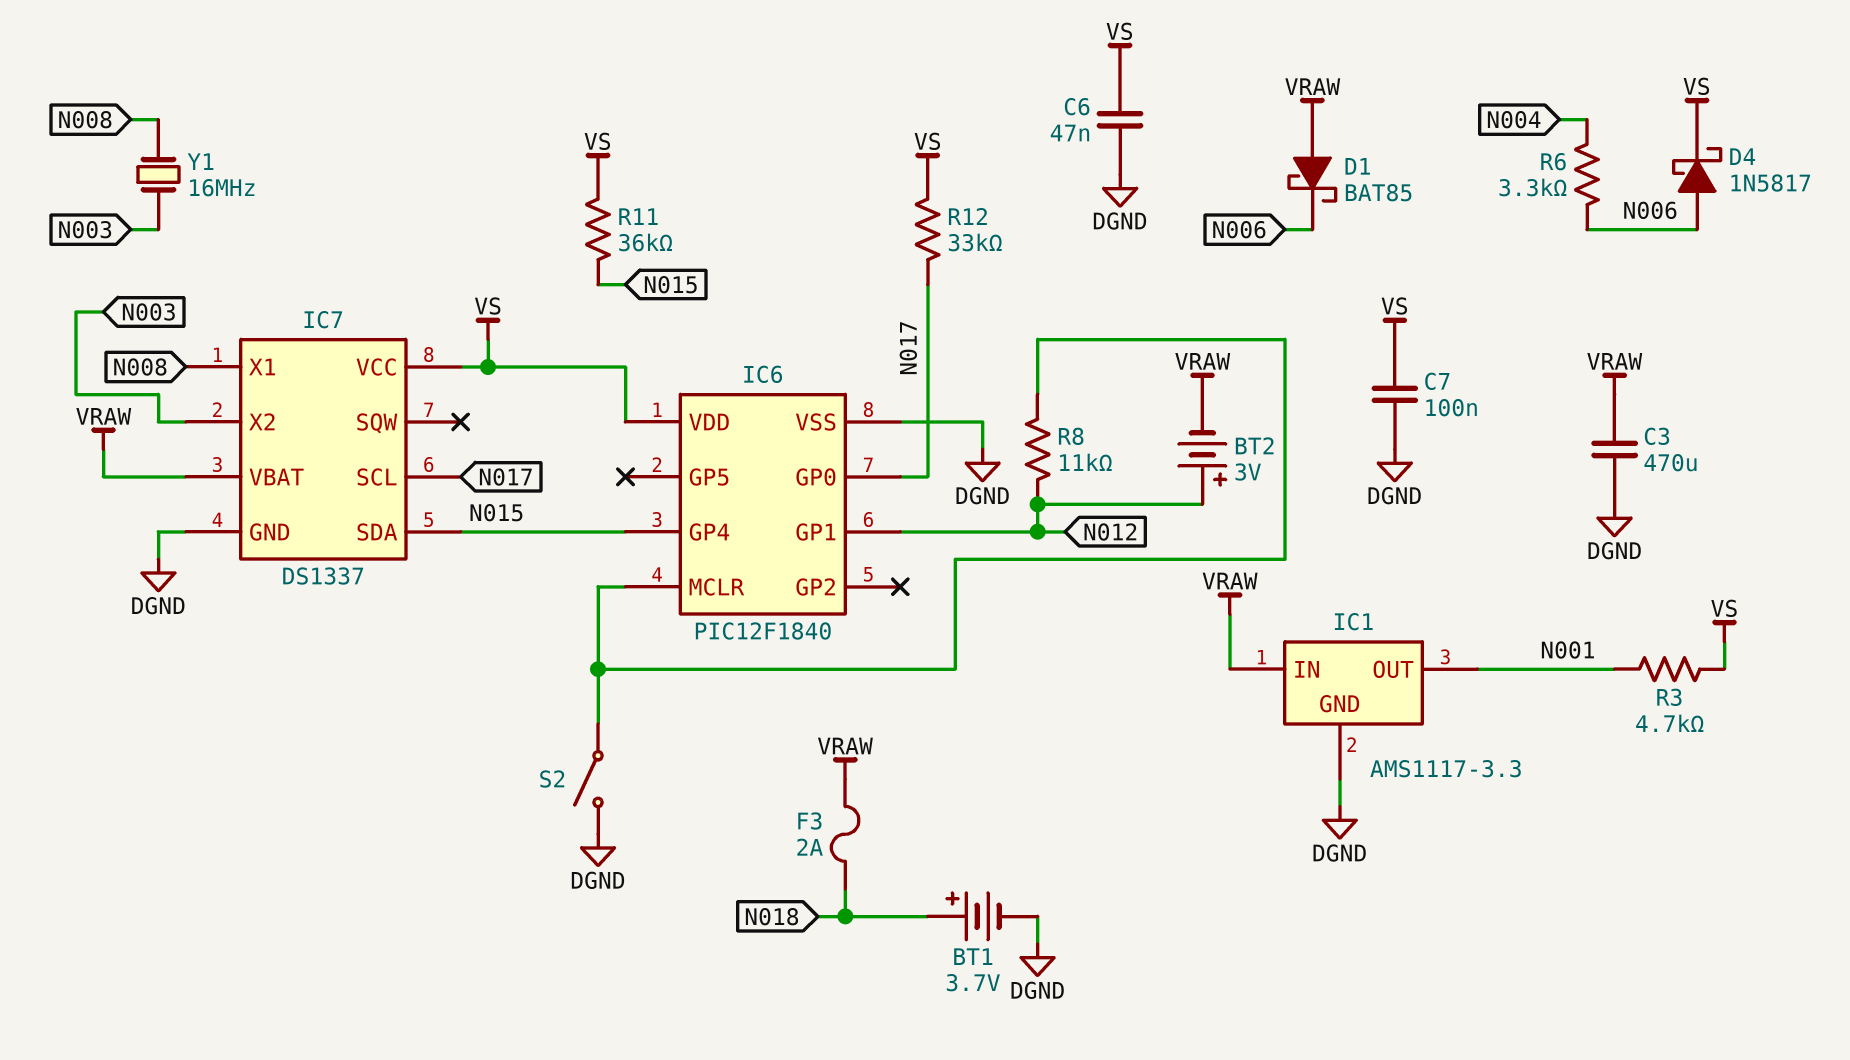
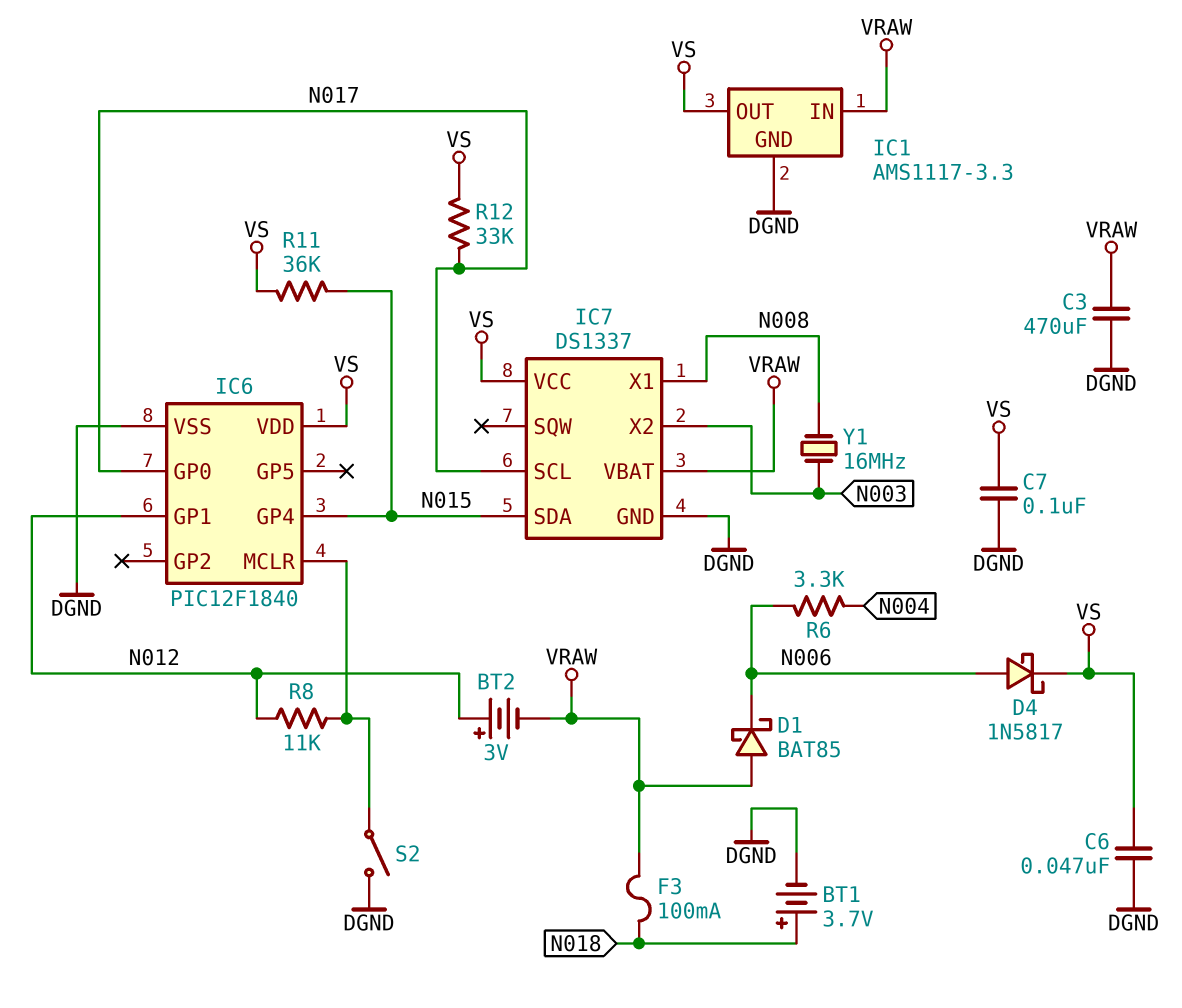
F3: 2A (N018, VRAW) -> 100mA (N018, VRAW)
IC1 pin OUT: N001 -> VS
R3: 4.7k (N001, VS) -> none

